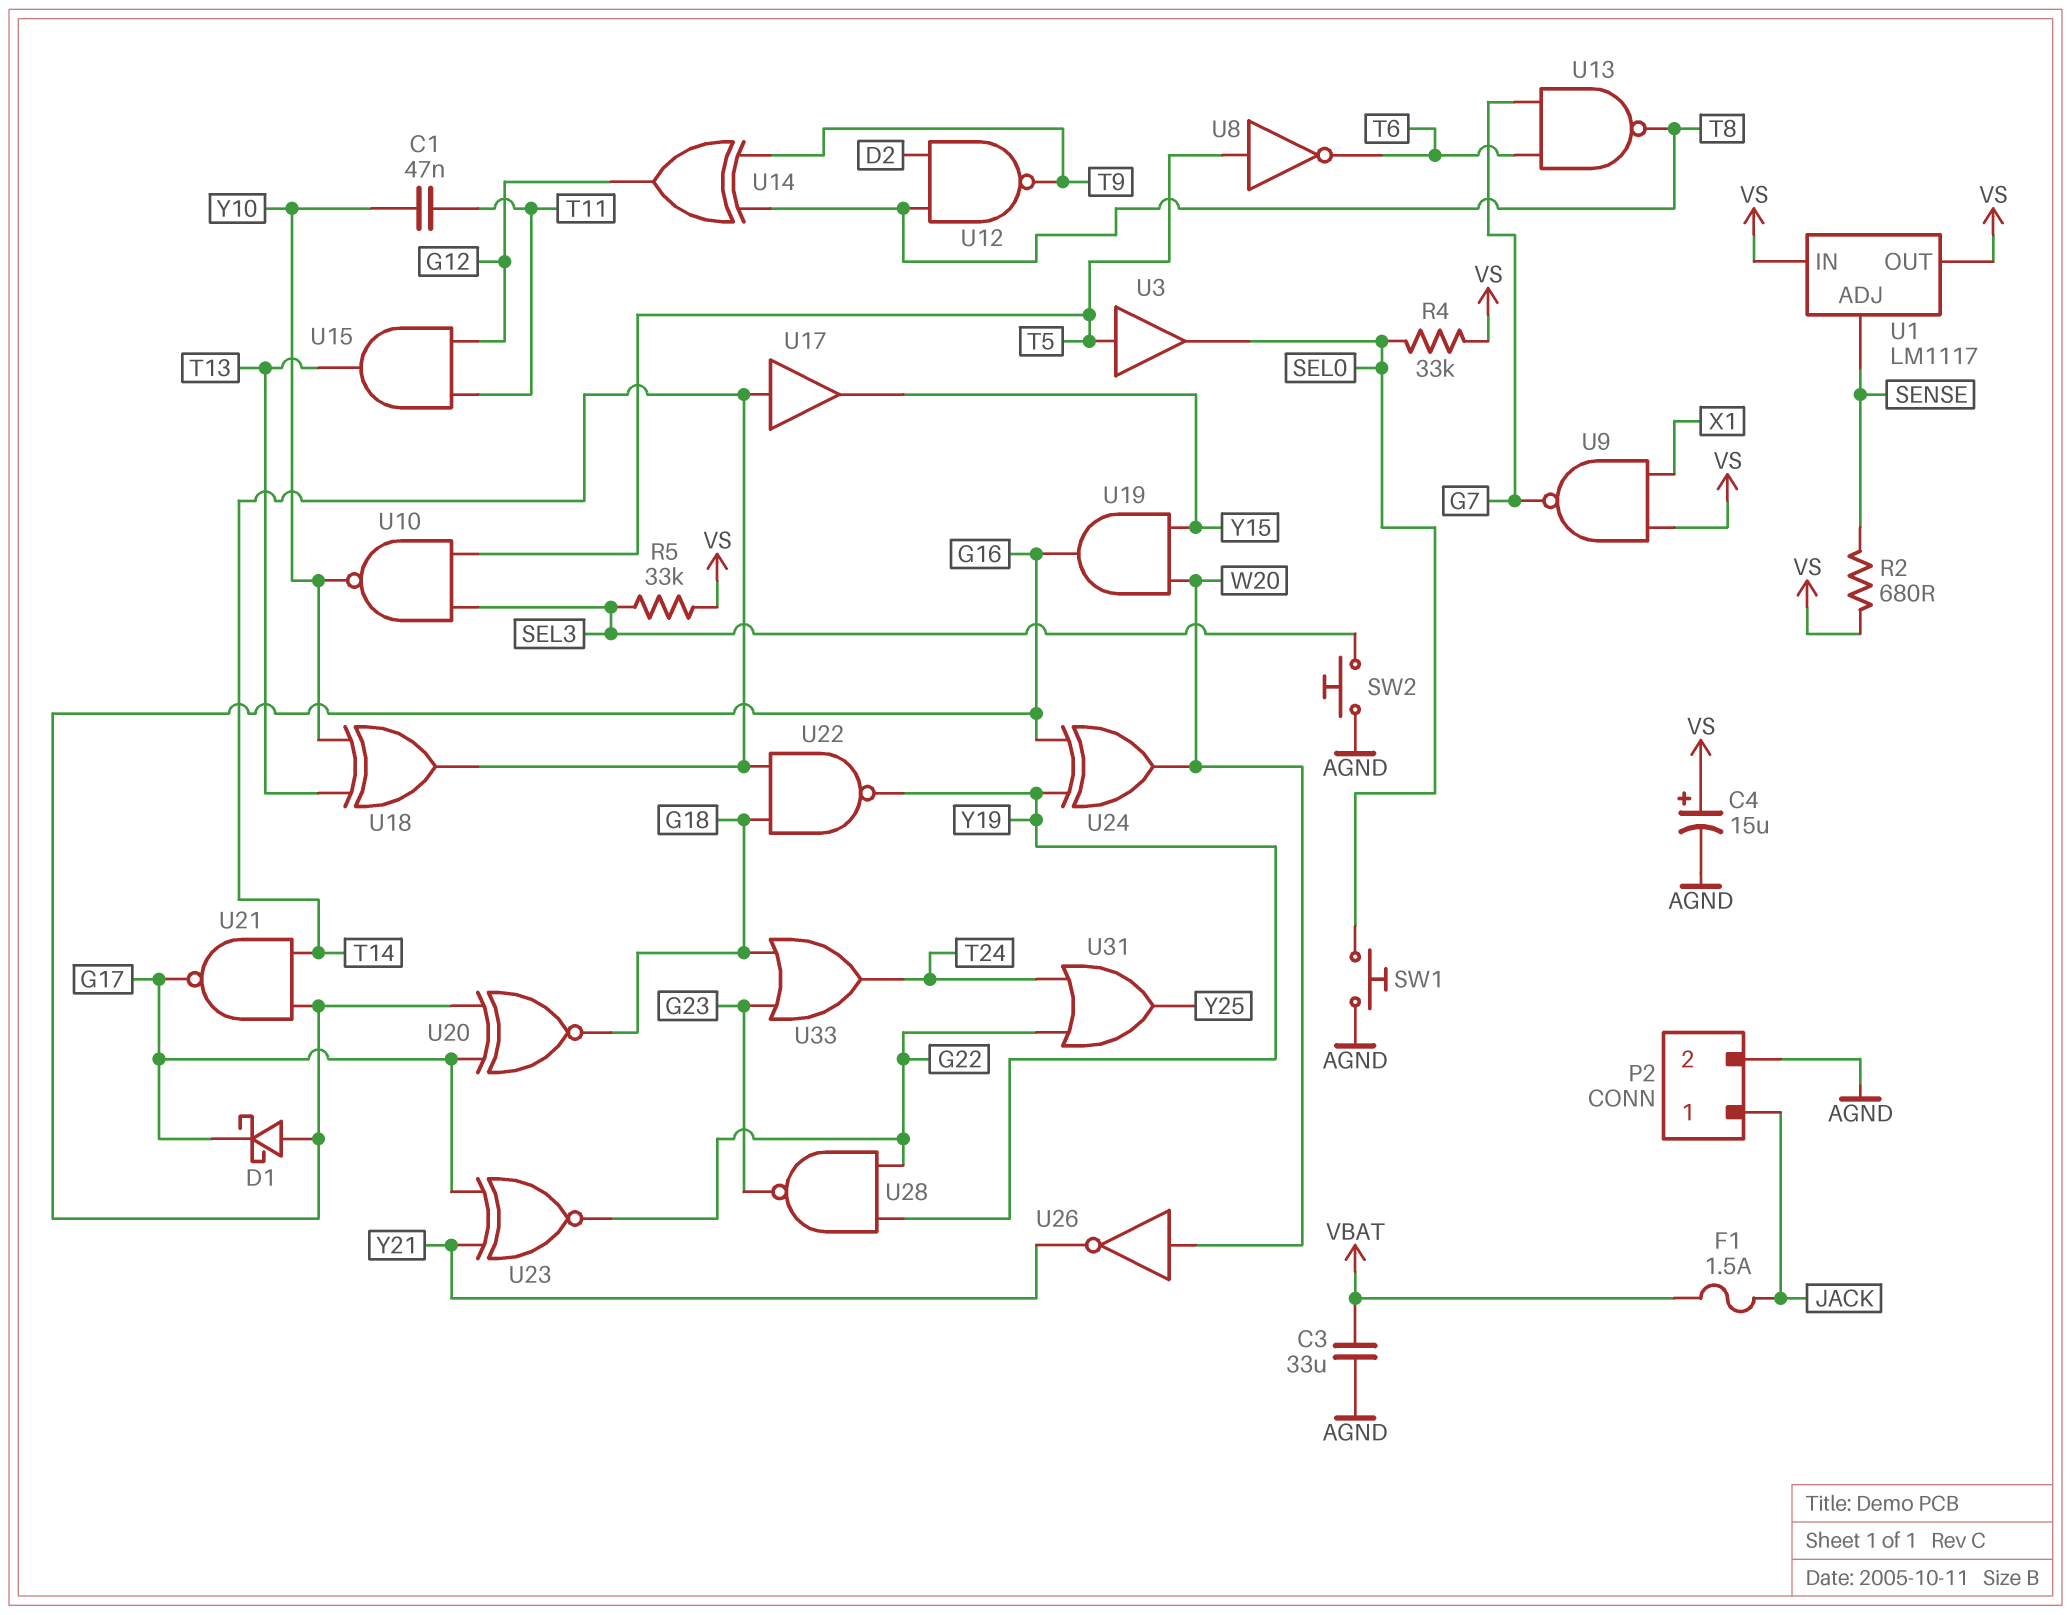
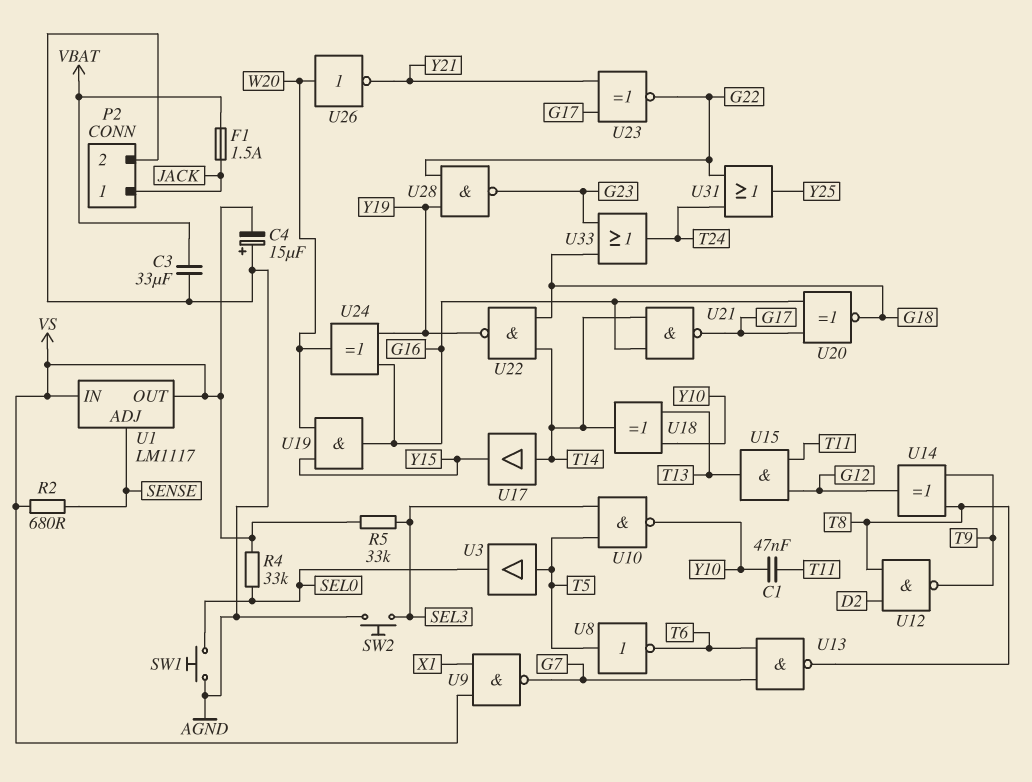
C4: 15uF (plus VS, minus AGND) -> 15uF (plus AGND, minus VS)
D1: schottky (A G16, K G17) -> none

